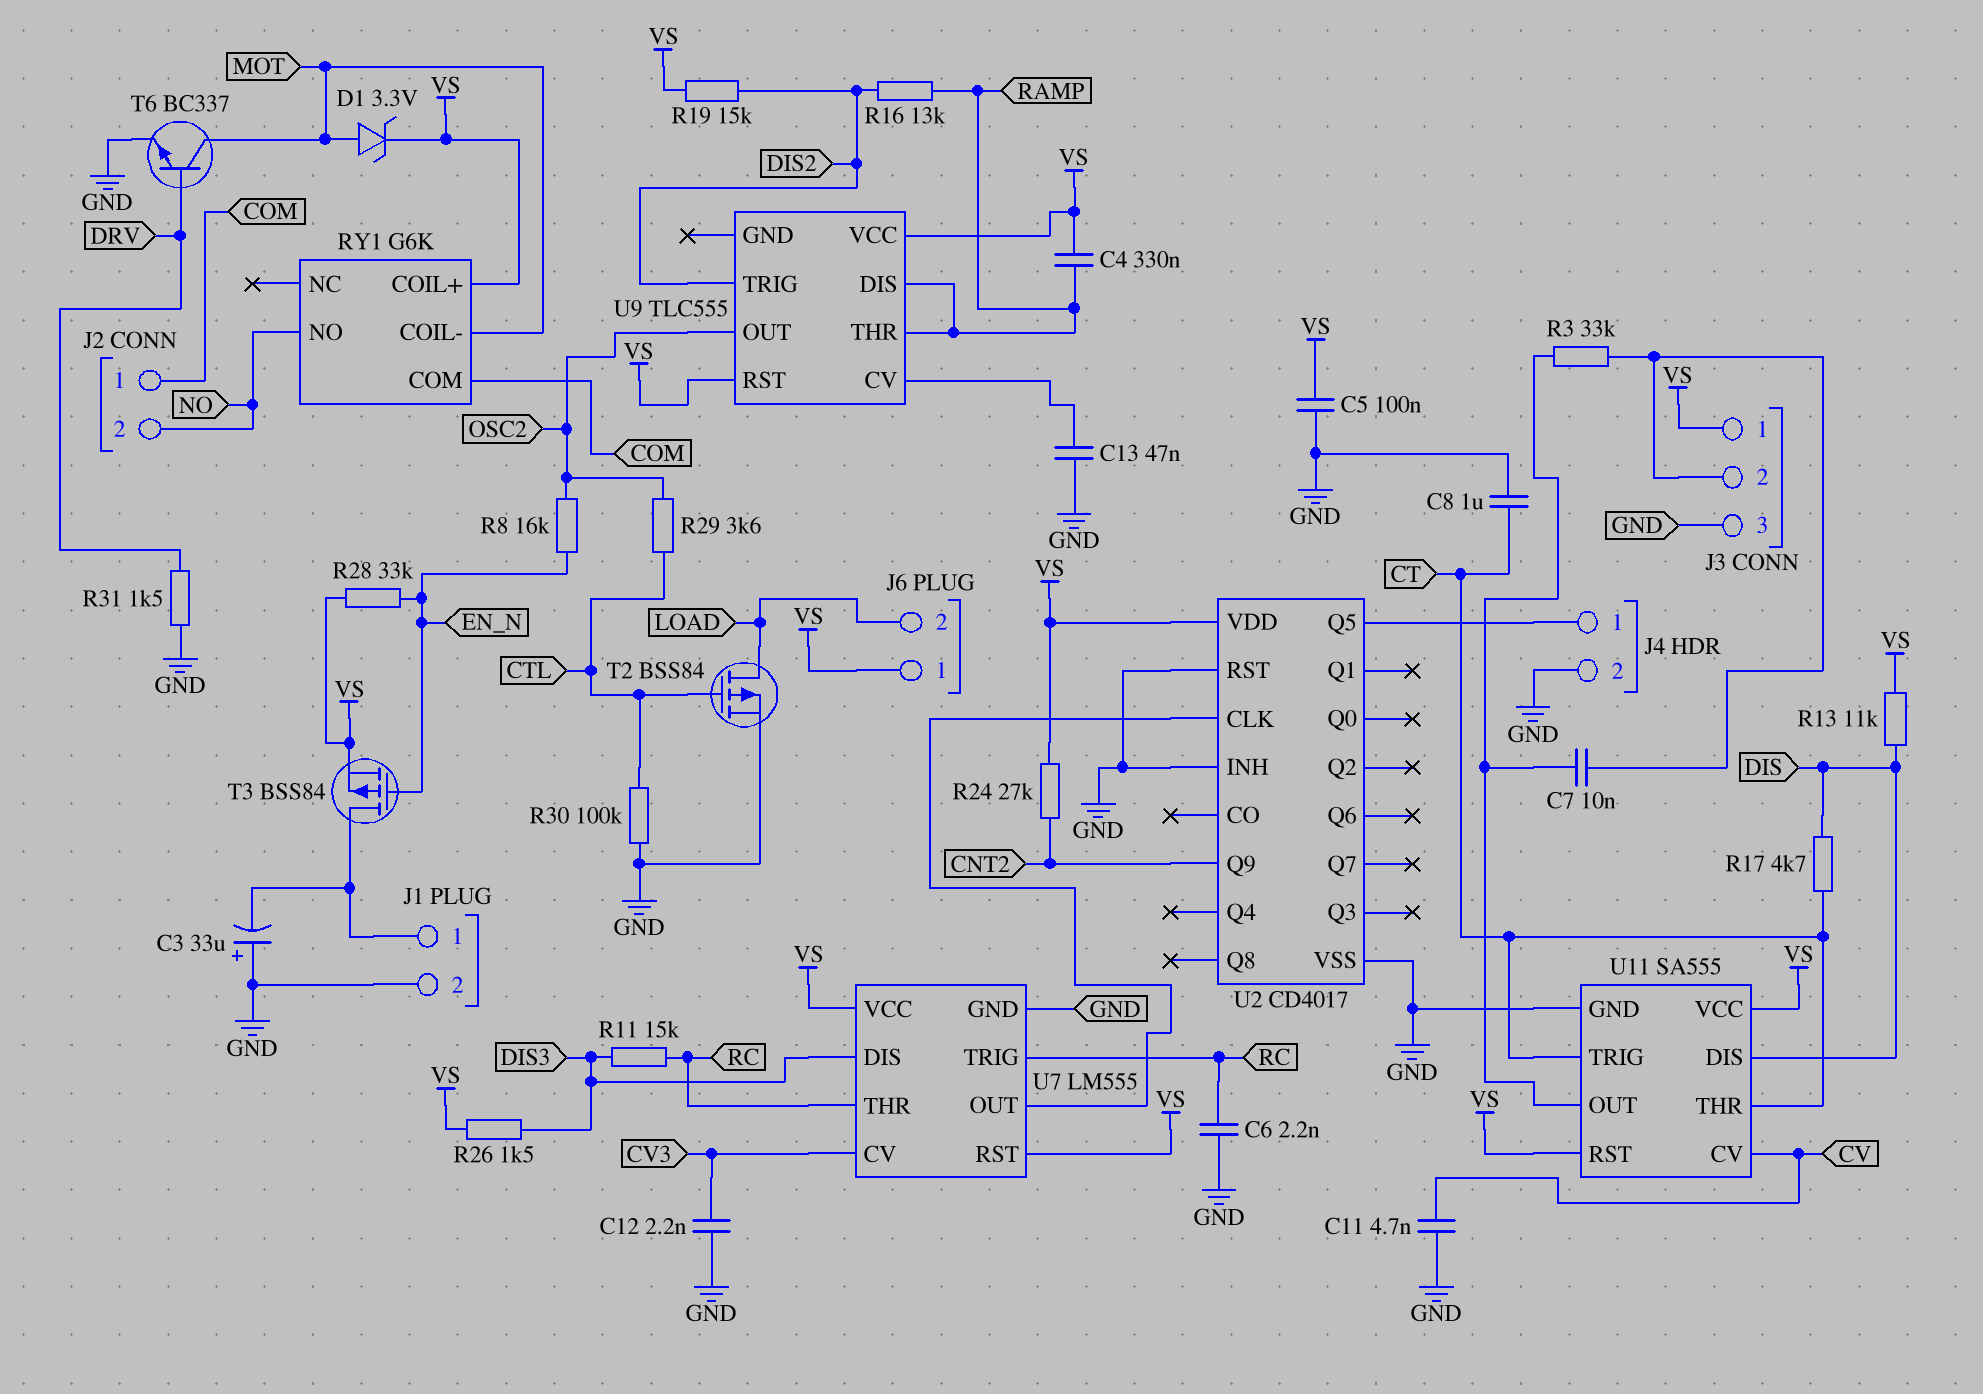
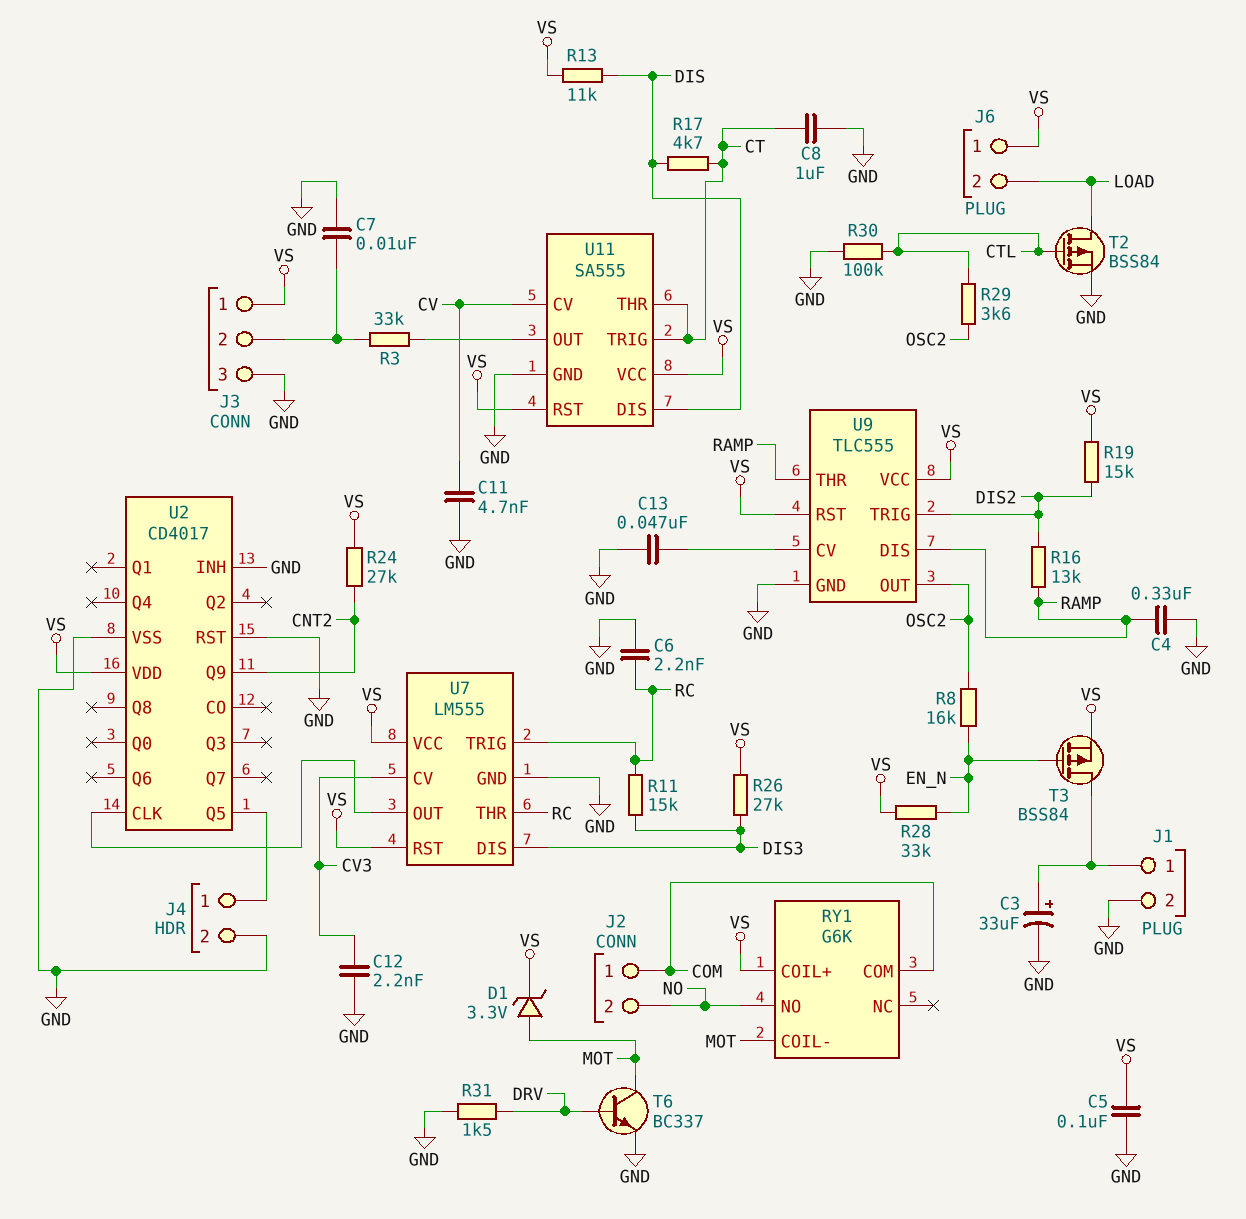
C3: 33uF (plus GND, minus J1/1) -> 33uF (plus J1/1, minus GND)
C4: 330nF (RAMP, VS) -> 330nF (GND, RAMP)
C7: 10nF (J3/2, U11/OUT) -> 10nF (GND, J3/2)
R26: 1.5k (DIS3, VS) -> 27k (DIS3, VS)
U9 pin GND: none -> GND

